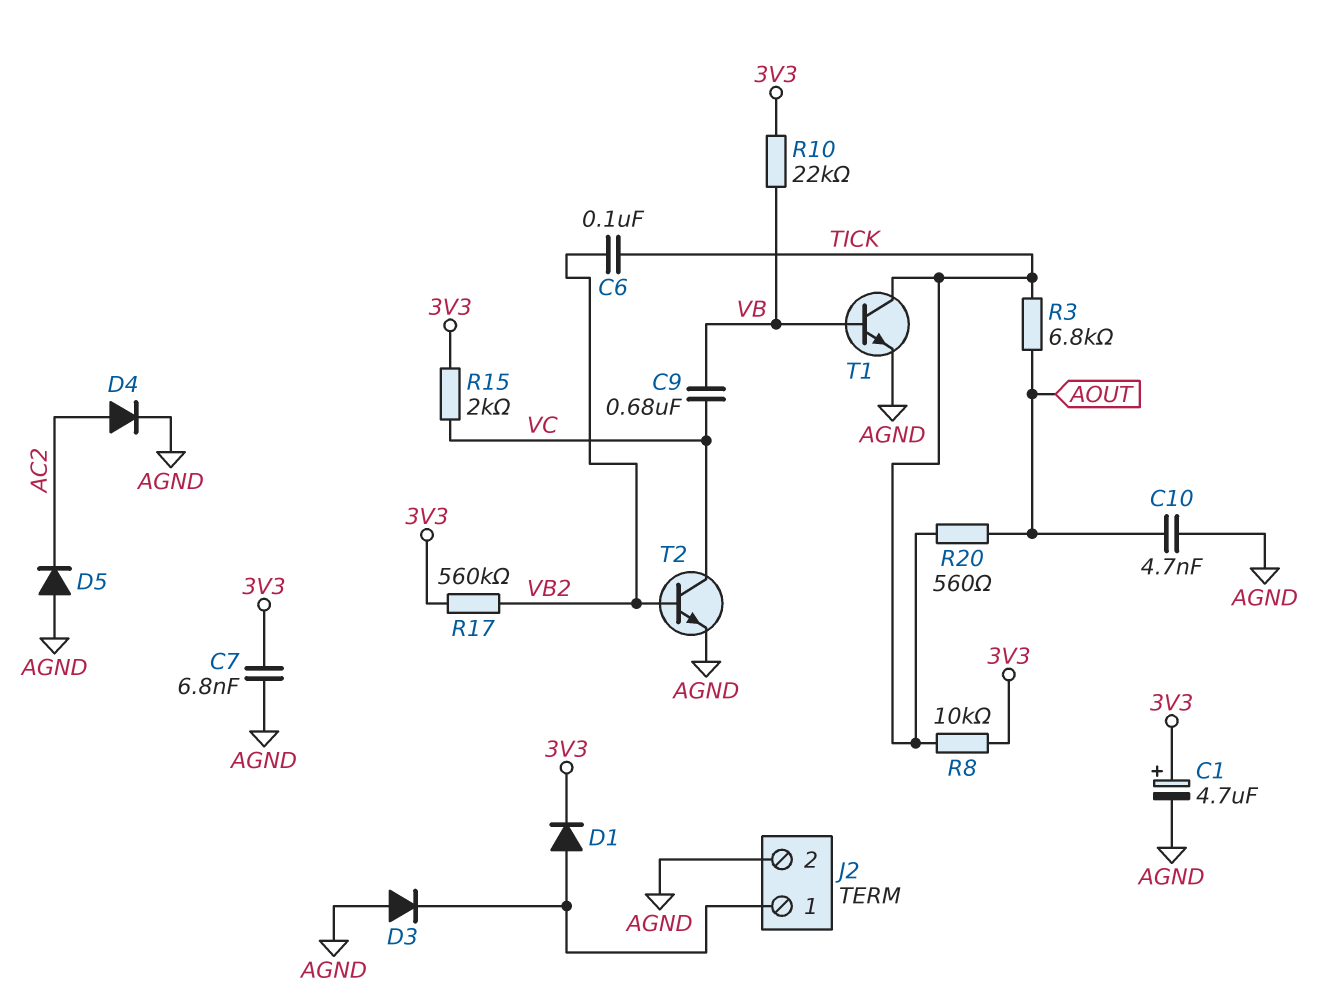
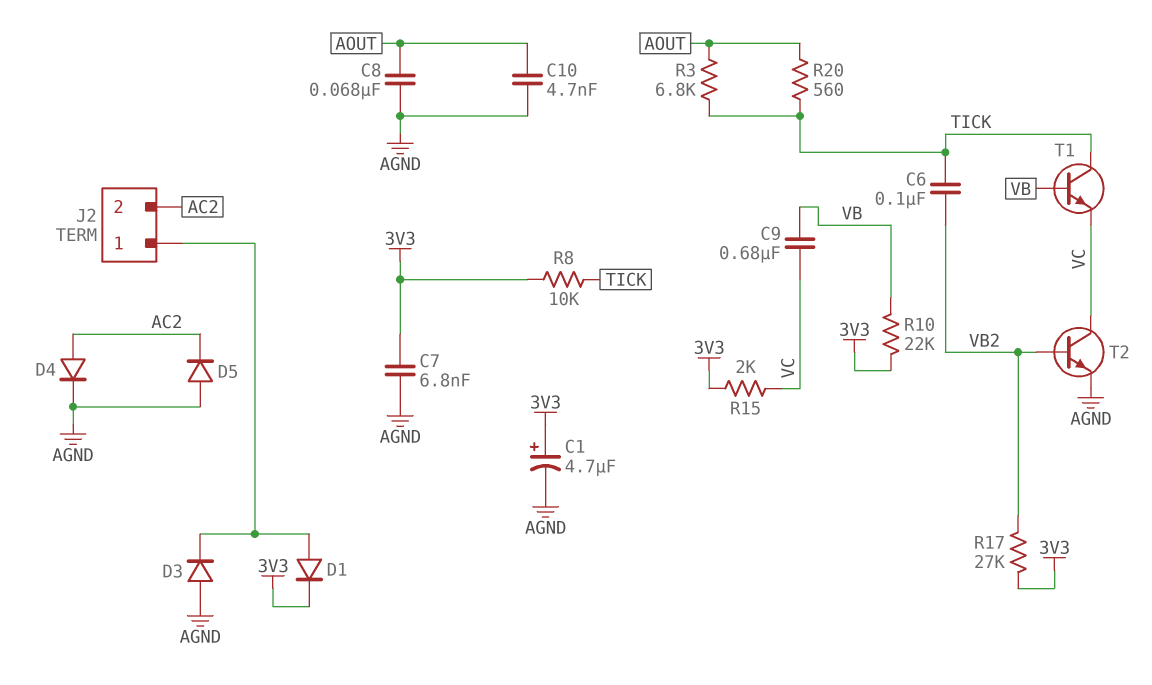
C8: none -> 68nF (AGND, AOUT)
J2 pin 2: AGND -> AC2
R17: 560k (3V3, VB2) -> 27k (3V3, VB2)
T1: NPN (B VB, C TICK, E AGND) -> NPN (B VB, C TICK, E VC)

